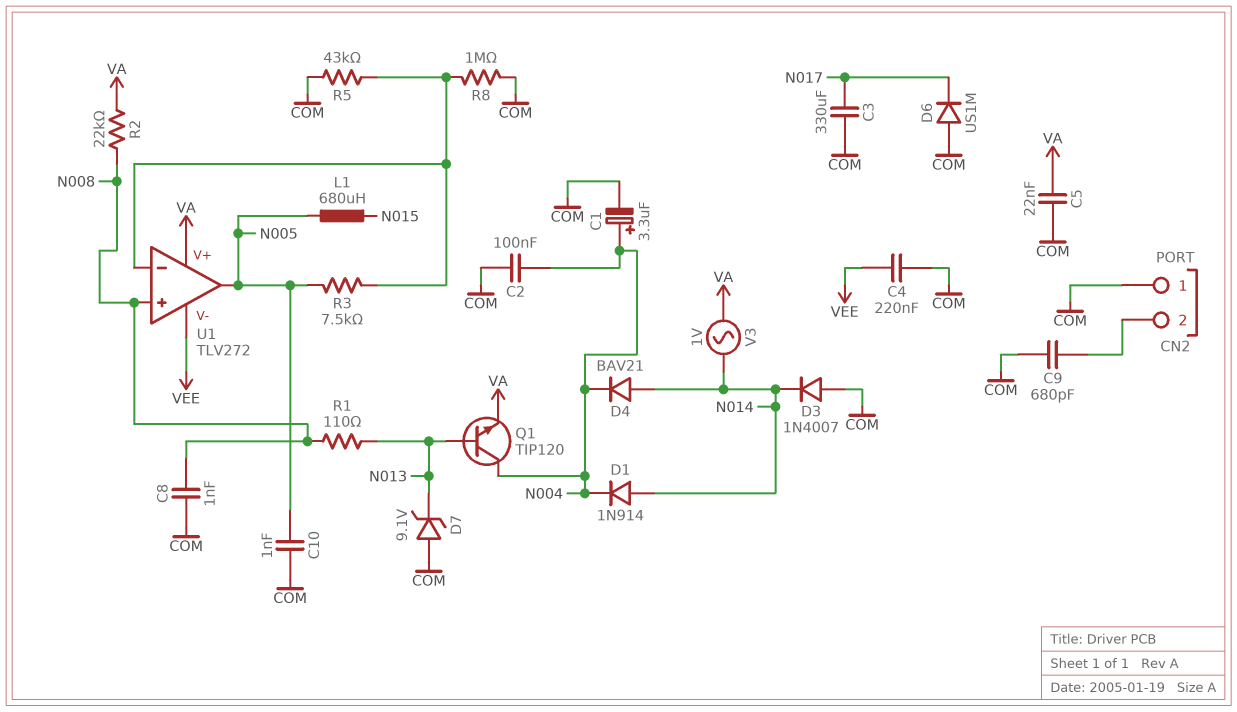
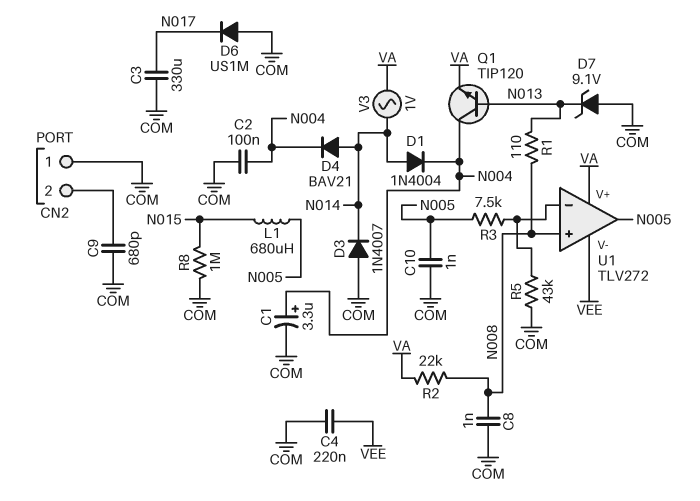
C5: 22nF (COM, VA) -> none
D1: diode 1N914 (A N014, K N004) -> diode 1N4004 (A N014, K N004)
R8: 1M (COM, U1/in-) -> 1M (COM, N015)

